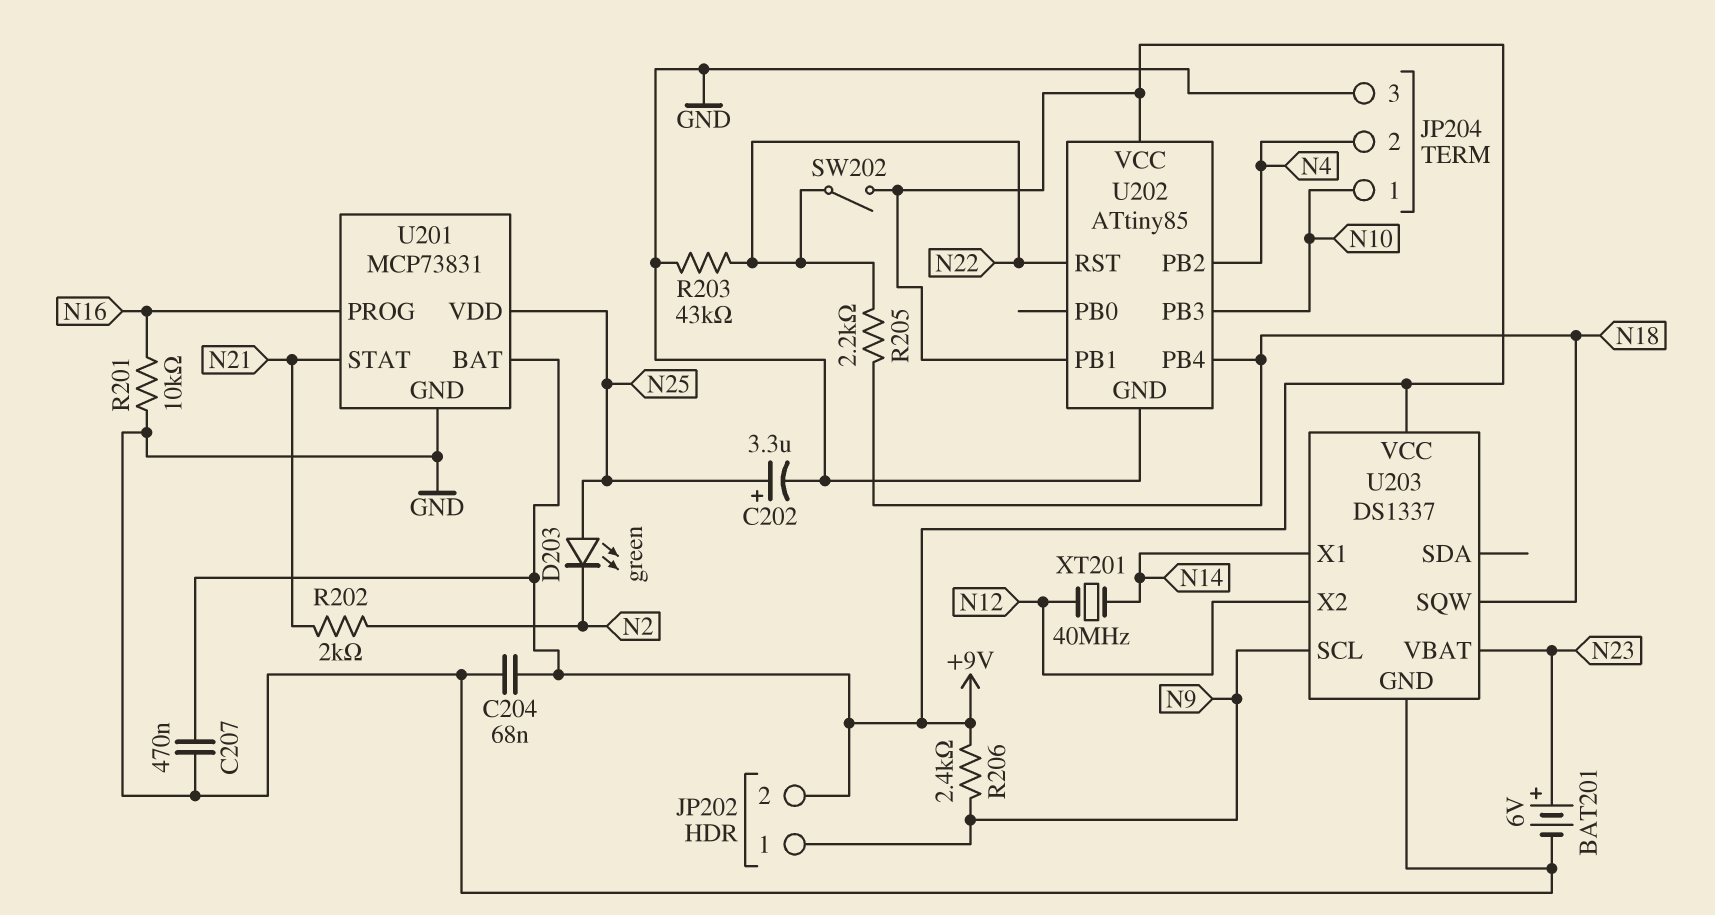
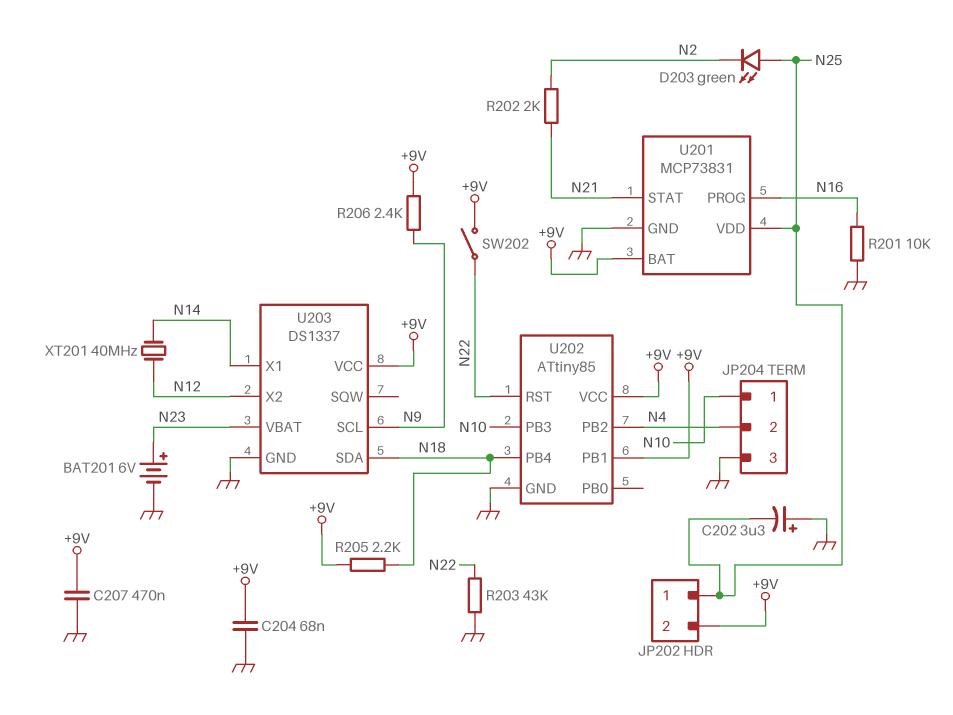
C202: 3.3uF (plus N25, minus GND) -> 3.3uF (plus GND, minus N25)
JP202 pin 1: N9 -> N25
R205: 2.2k (N18, N22) -> 2.2k (+9V, N18)
U203 pin SDA: none -> N18
U203 pin SQW: N18 -> none

